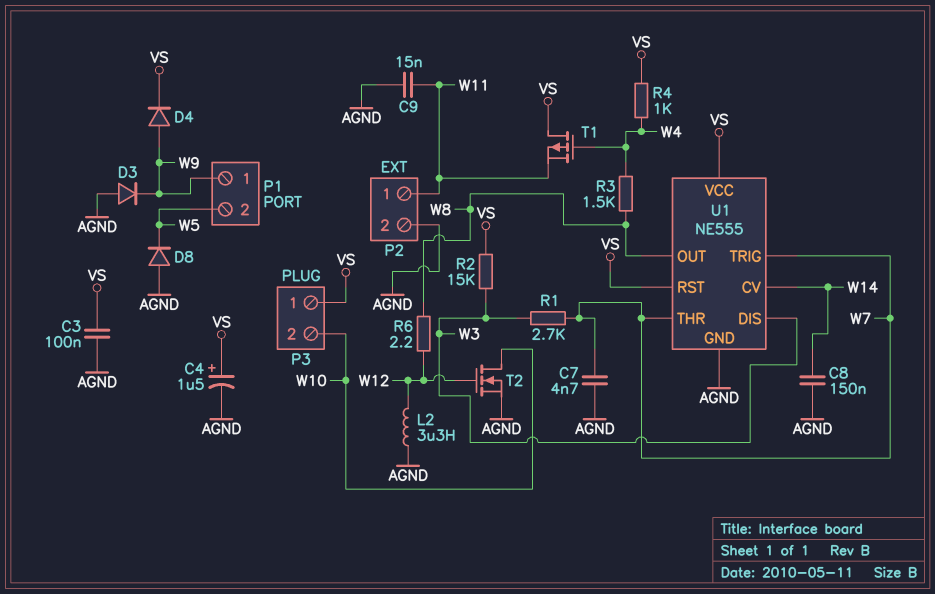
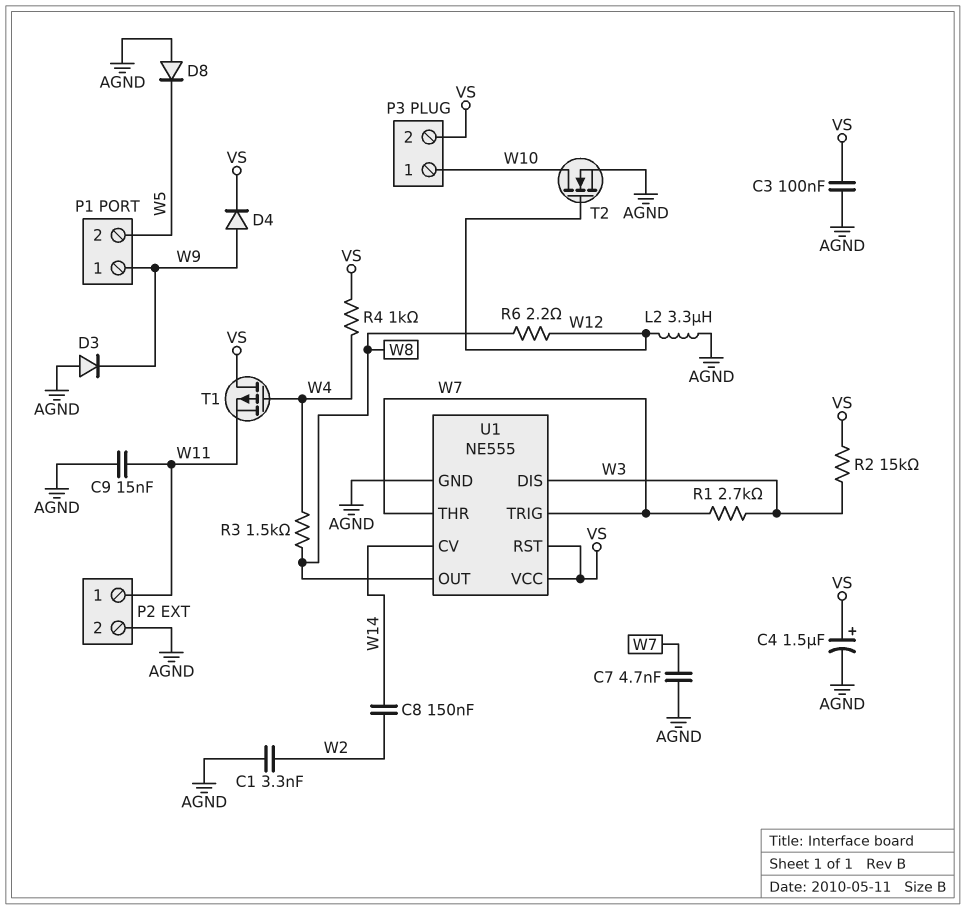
C1: none -> 3.3nF (AGND, W2)
C8: 150nF (AGND, W14) -> 150nF (W2, W14)
P3 pin 1: VS -> W10
P3 pin 2: W10 -> VS

